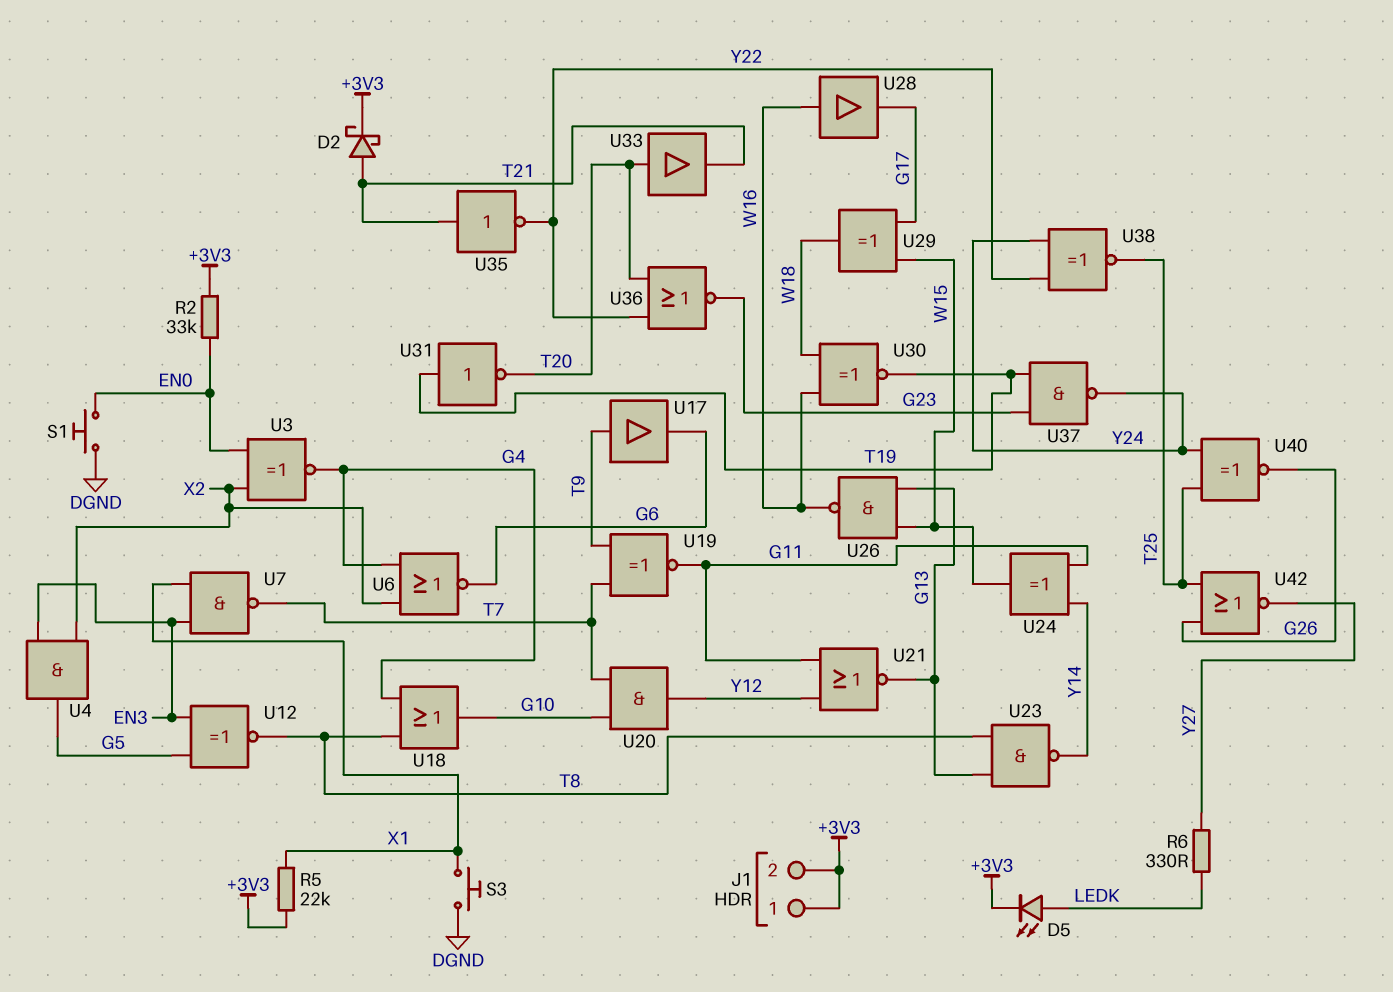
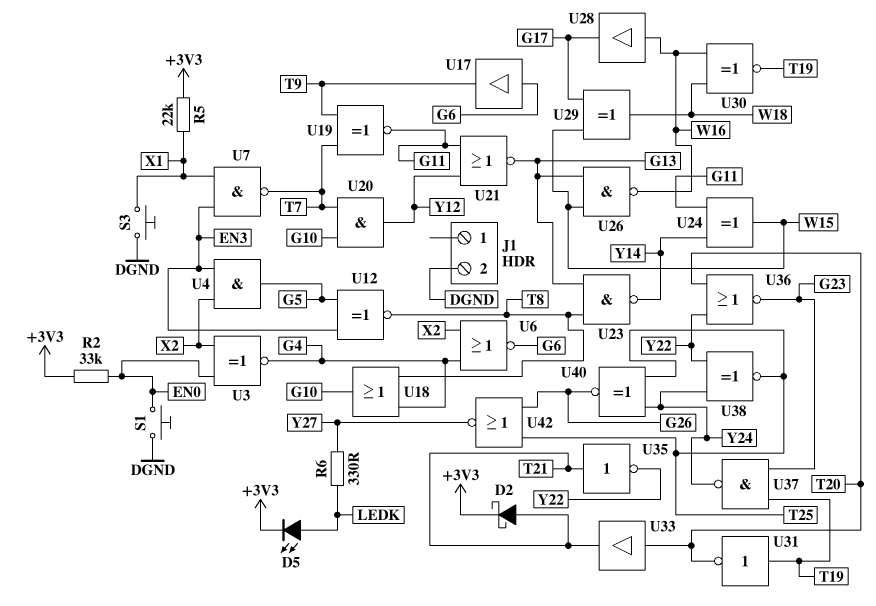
J1 pin 1: +3V3 -> none
J1 pin 2: +3V3 -> DGND
U17: buffer (in T9, out G6) -> buffer (in G6, out T9)

